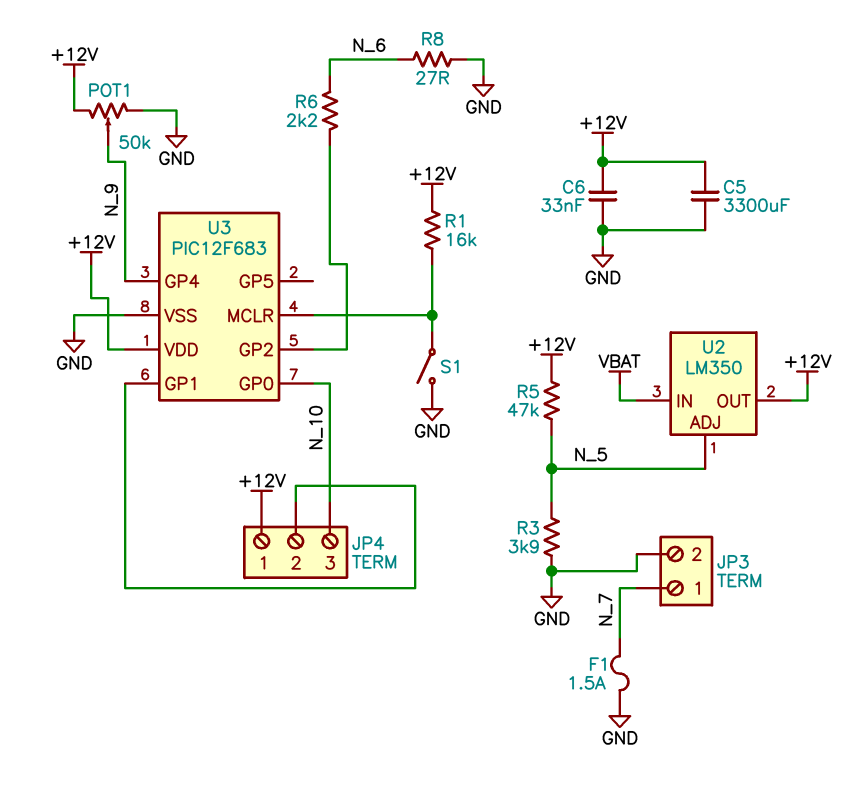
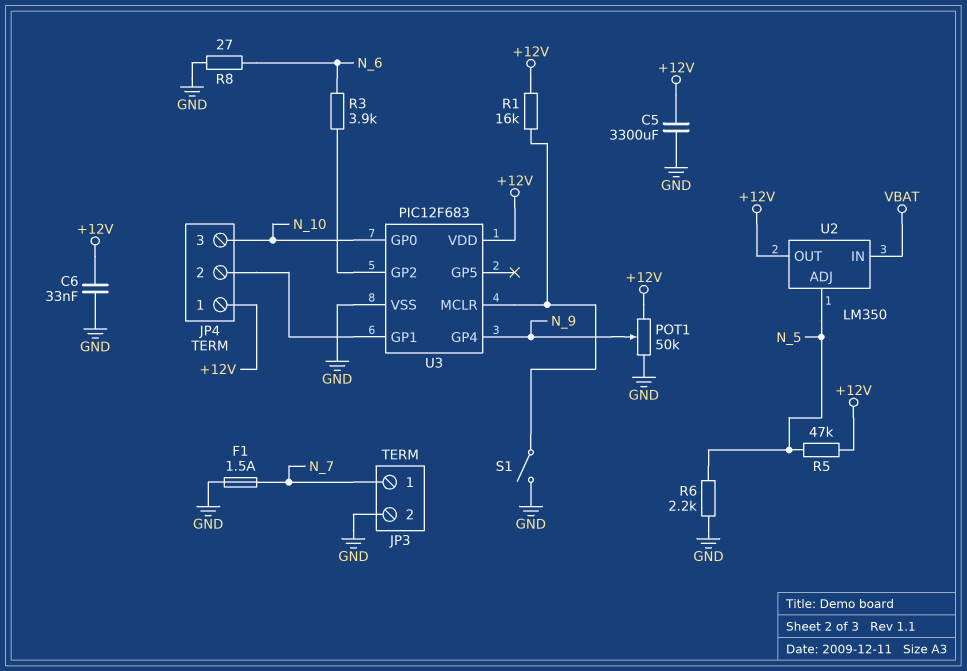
R3: 3.9k (GND, N_5) -> 3.9k (N_6, U3/GP2)
R6: 2.2k (N_6, U3/GP2) -> 2.2k (GND, N_5)

